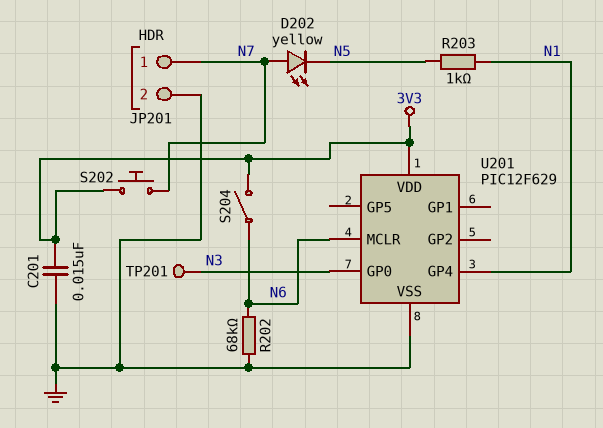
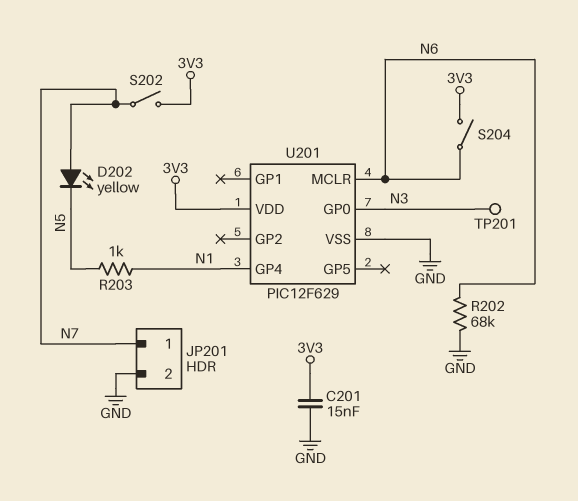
S202: button (3V3, N7) -> switch (3V3, N7)

